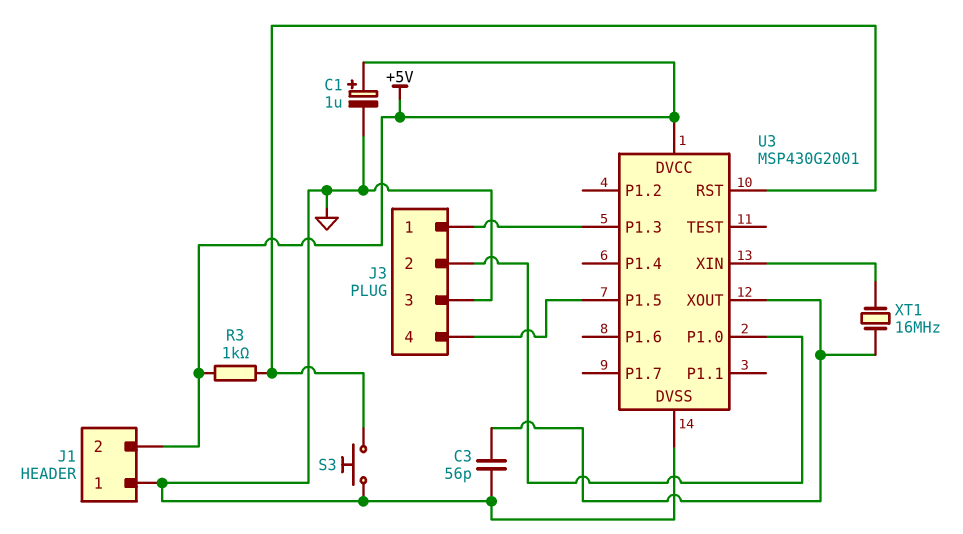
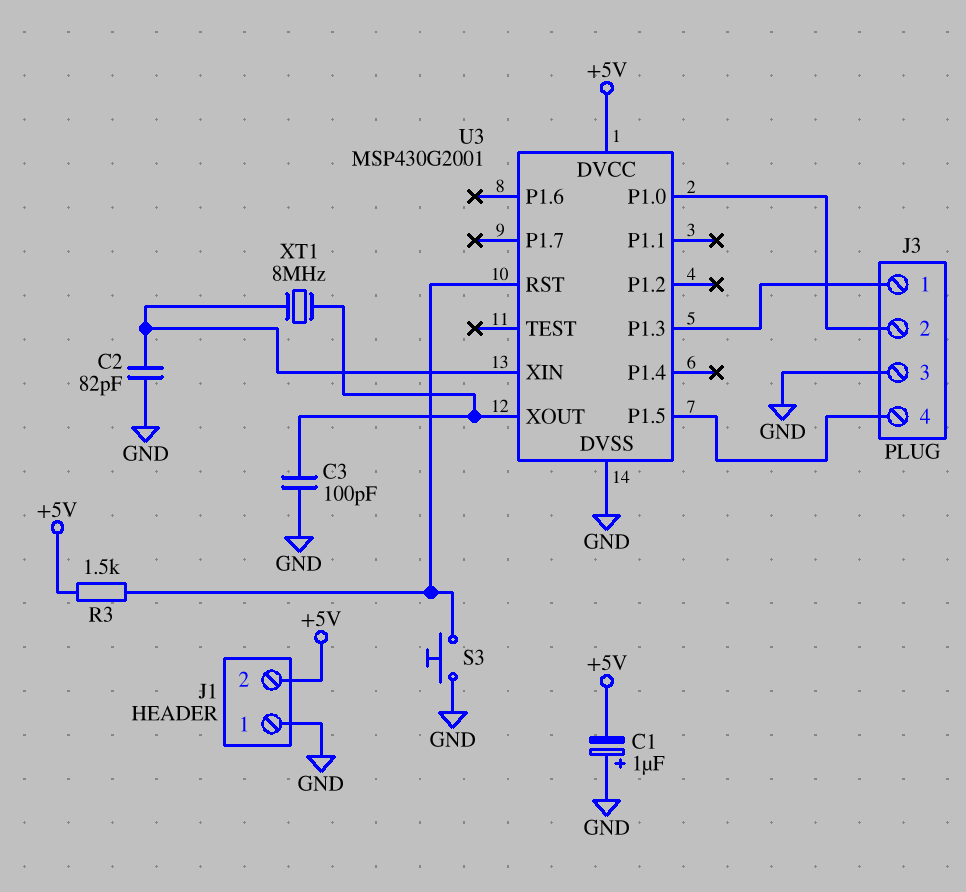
C1: 1uF (plus +5V, minus GND) -> 1uF (plus GND, minus +5V)
C2: none -> 82pF (GND, U3/XIN)
C3: 56pF (GND, U3/XOUT) -> 100pF (GND, U3/XOUT)
R3: 1k (+5V, U3/RST) -> 1.5k (+5V, U3/RST)
XT1: 16MHz (U3/XIN, U3/XOUT) -> 8MHz (U3/XIN, U3/XOUT)

